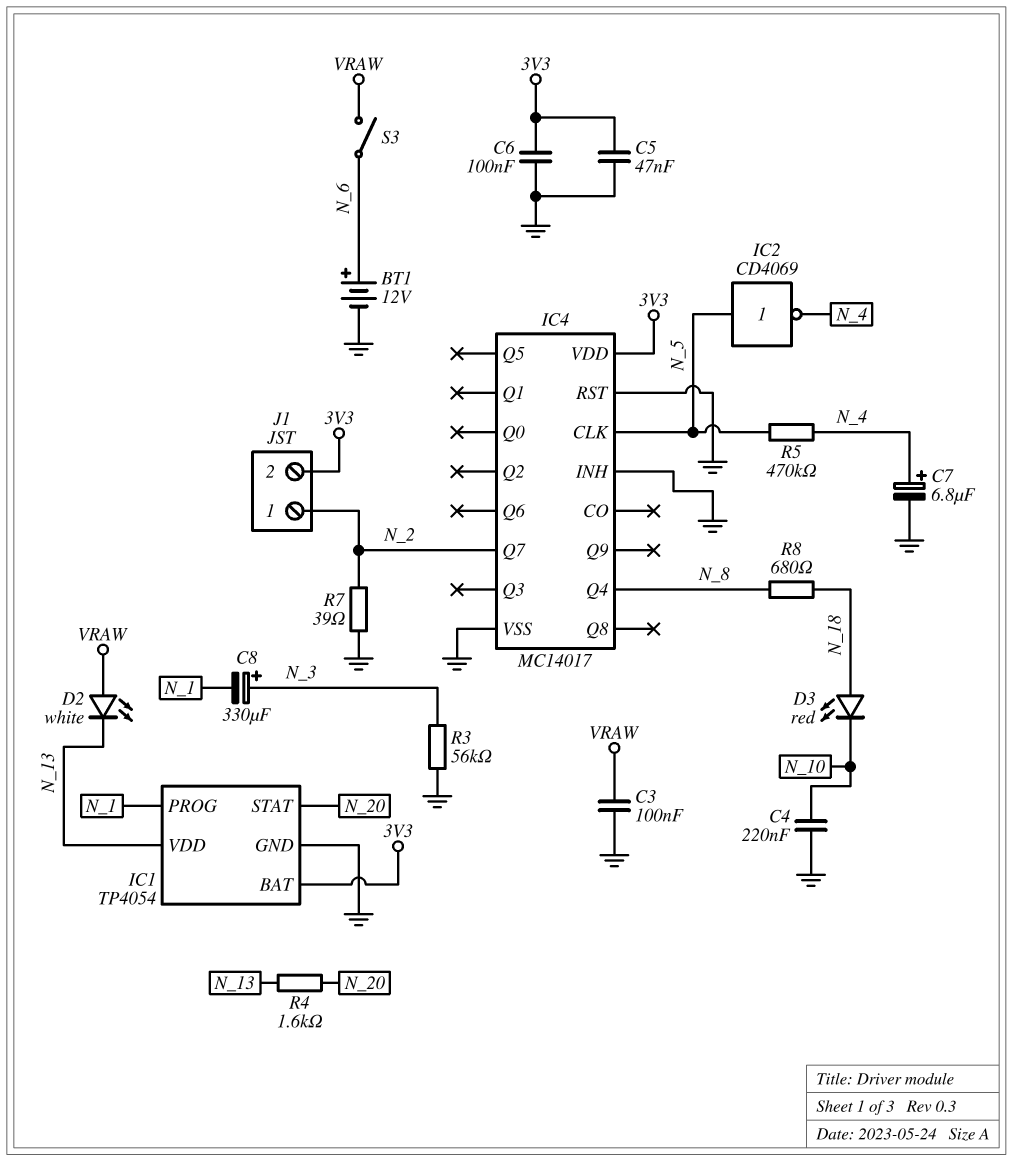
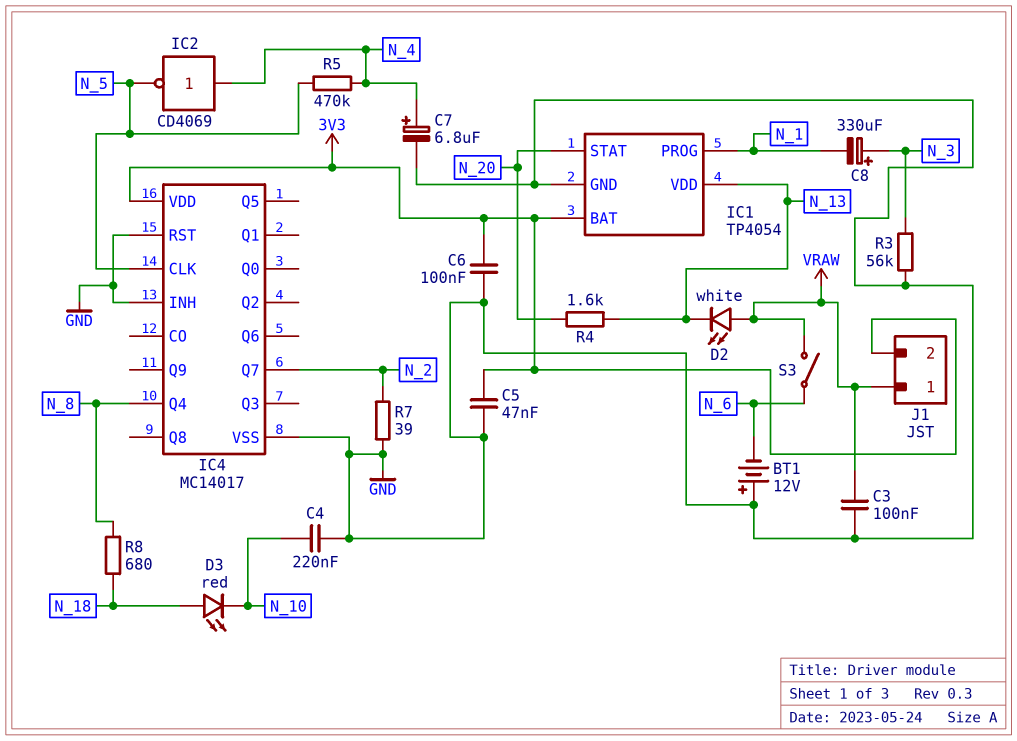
BT1: 12V (plus N_6, minus GND) -> 12V (plus GND, minus N_6)
IC2: NOT CD4069 (in N_5, out N_4) -> NOT CD4069 (in N_4, out N_5)
J1 pin 1: N_2 -> VRAW

